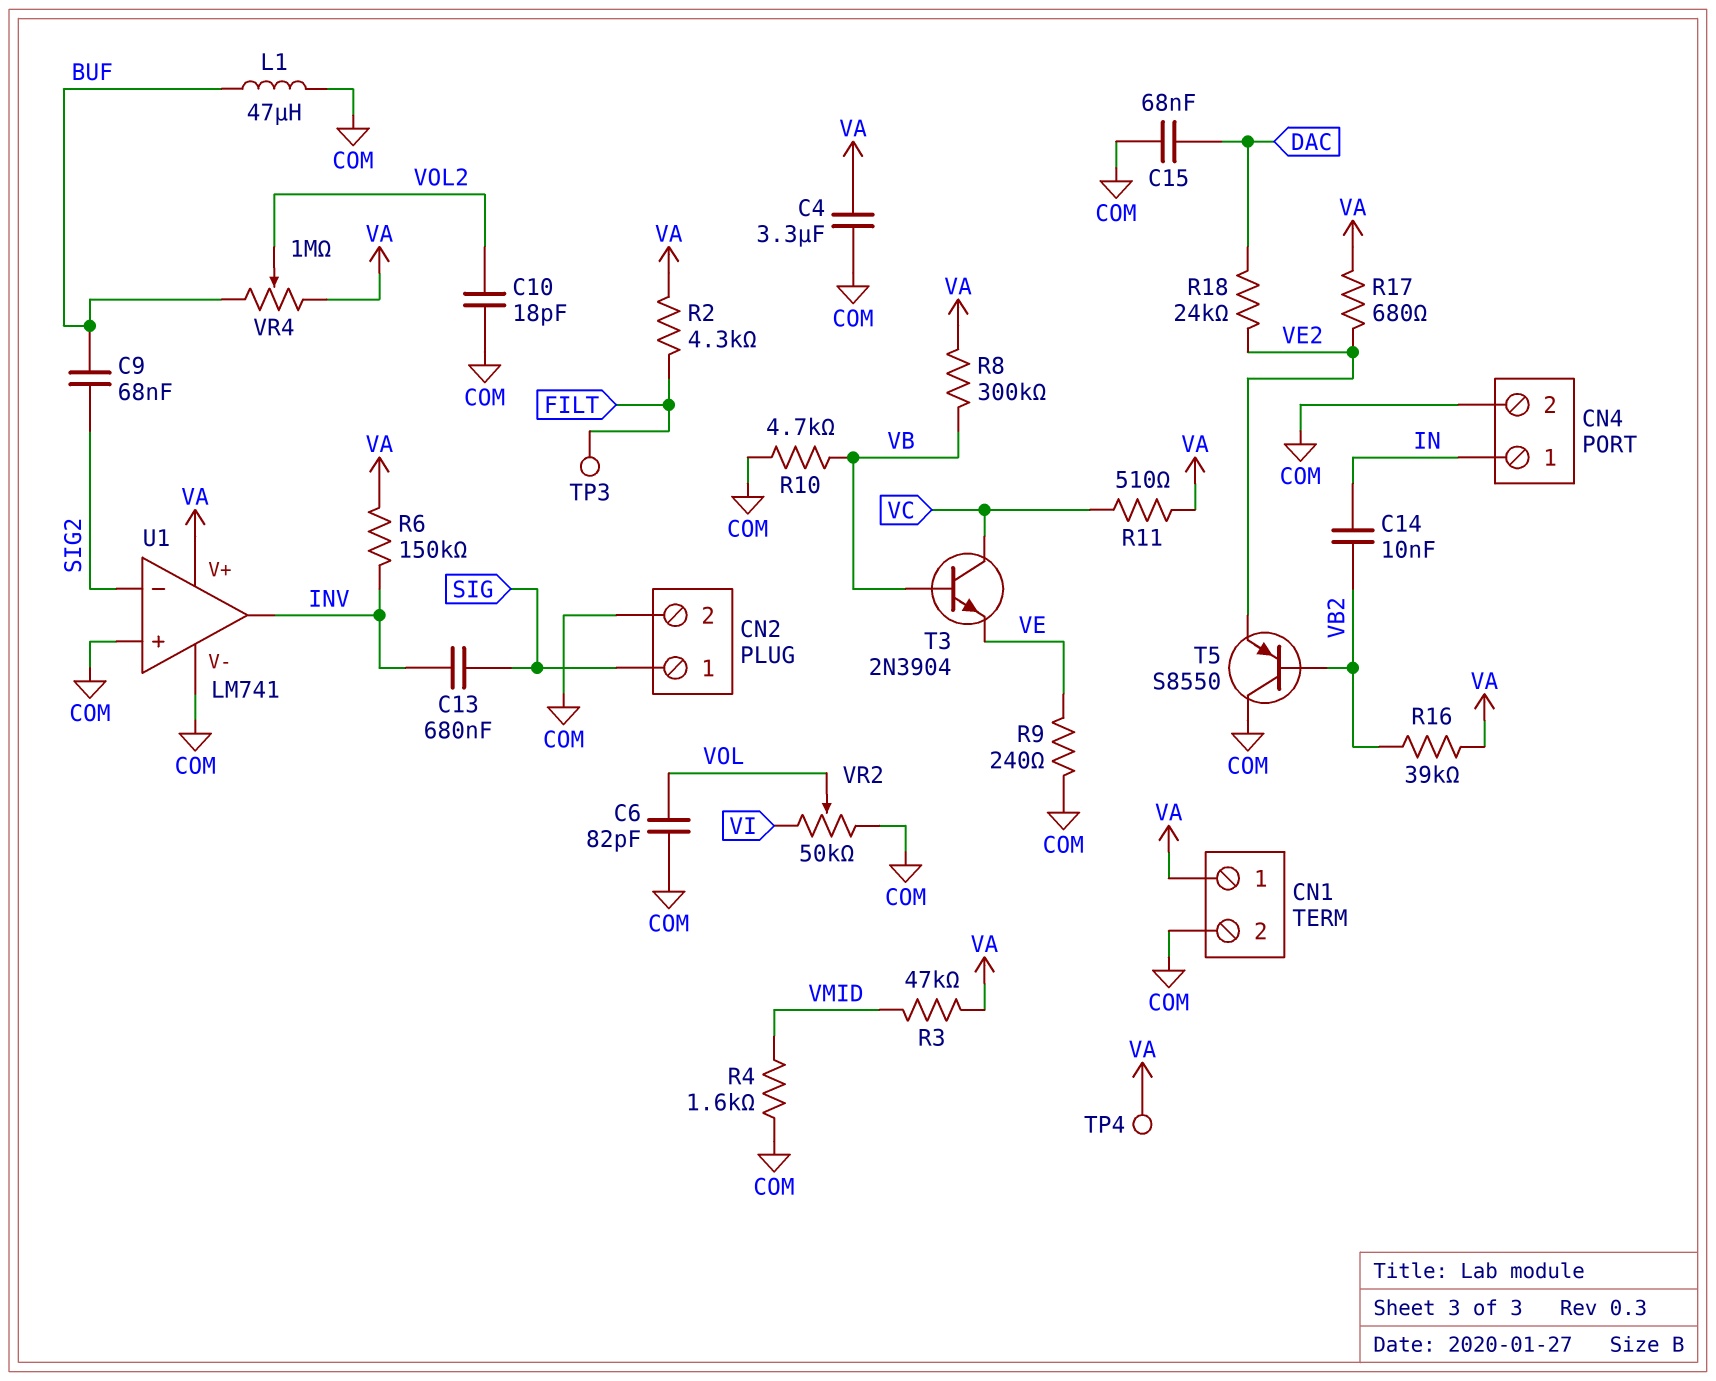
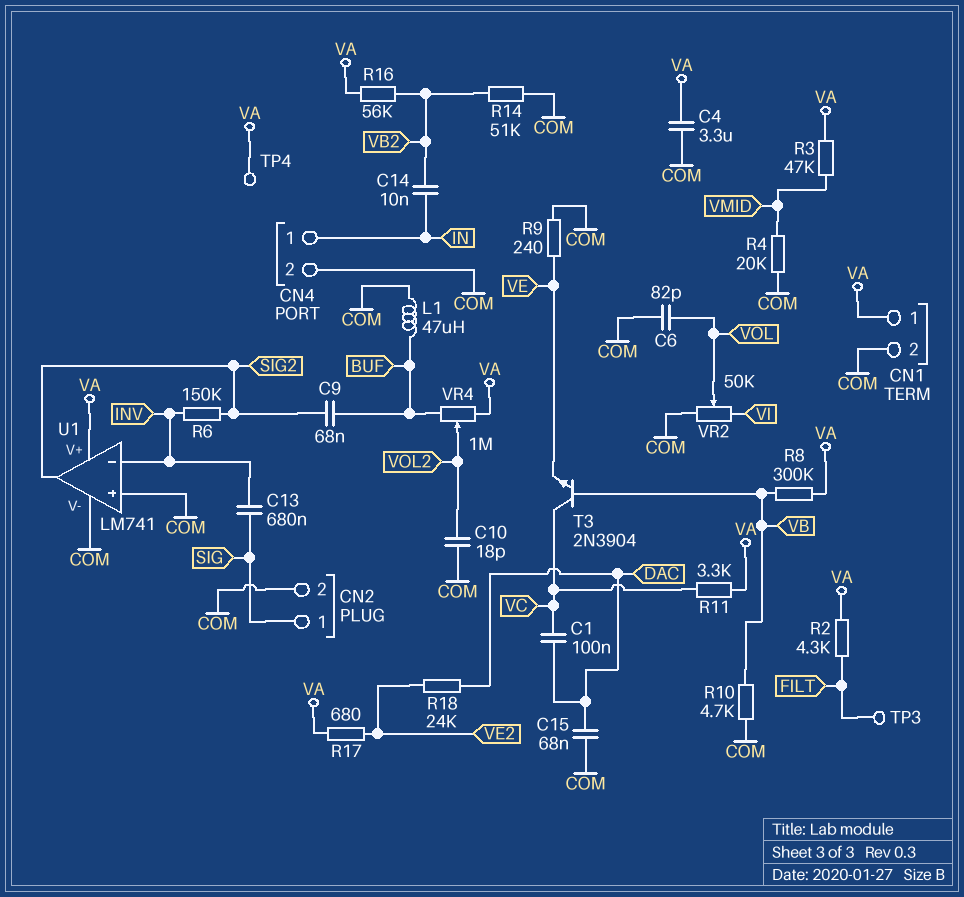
C1: none -> 100nF (DAC, VC)
R4: 1.6k (COM, VMID) -> 20k (COM, VMID)
R6: 150k (INV, VA) -> 150k (INV, SIG2)
R11: 510 (VA, VC) -> 3.3k (VA, VC)
R14: none -> 51k (COM, VB2)
R16: 39k (VA, VB2) -> 56k (VA, VB2)
T5: PNP S8550 (B VB2, C COM, E VE2) -> none
U1 pin in-: SIG2 -> INV
U1 pin out: INV -> SIG2

